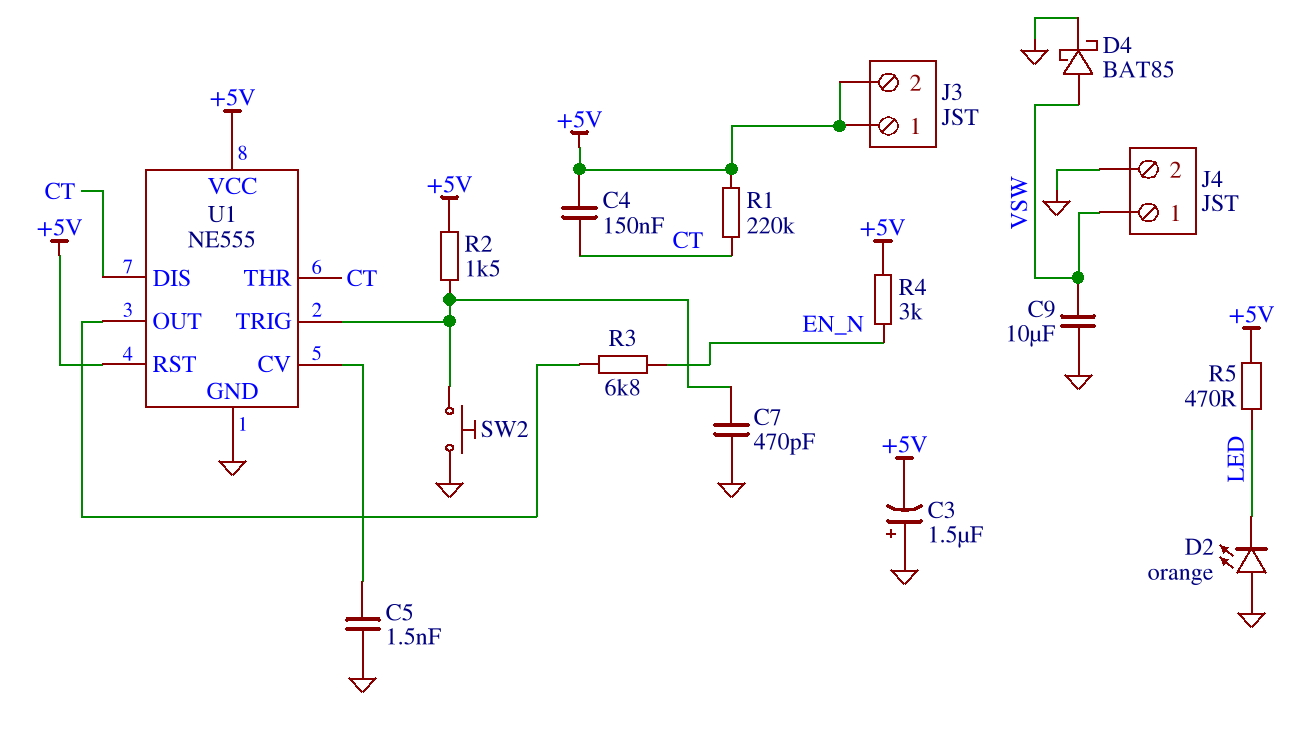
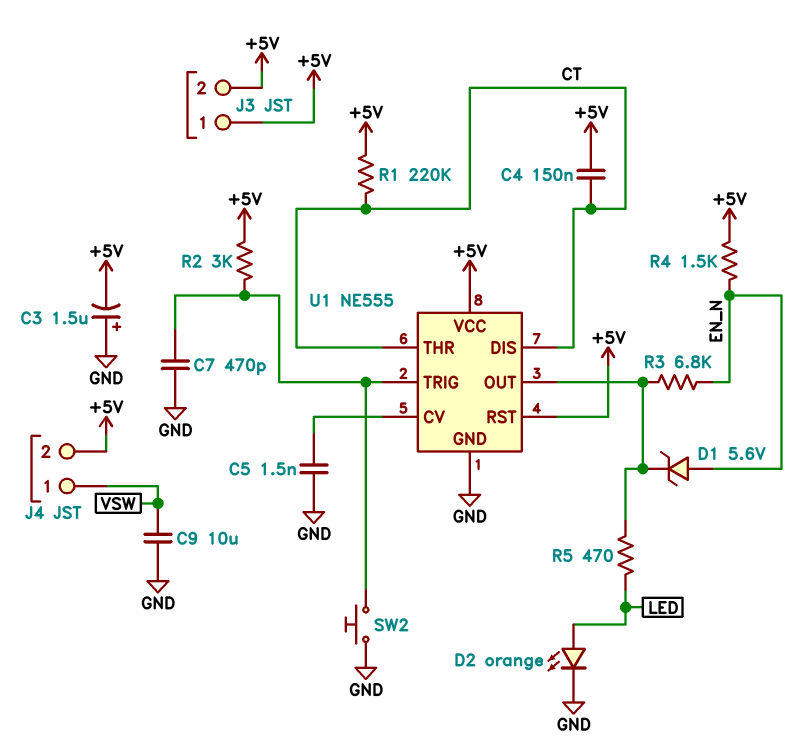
D1: none -> zener 5.6V (A EN_N, K U1/OUT)
D2: LED orange (A GND, K LED) -> LED orange (A LED, K GND)
D4: schottky BAT85 (A VSW, K GND) -> none
J4 pin 2: GND -> +5V
R2: 1.5k (+5V, U1/TRIG) -> 3k (+5V, U1/TRIG)
R4: 3k (+5V, EN_N) -> 1.5k (+5V, EN_N)
R5: 470 (+5V, LED) -> 470 (LED, U1/OUT)

